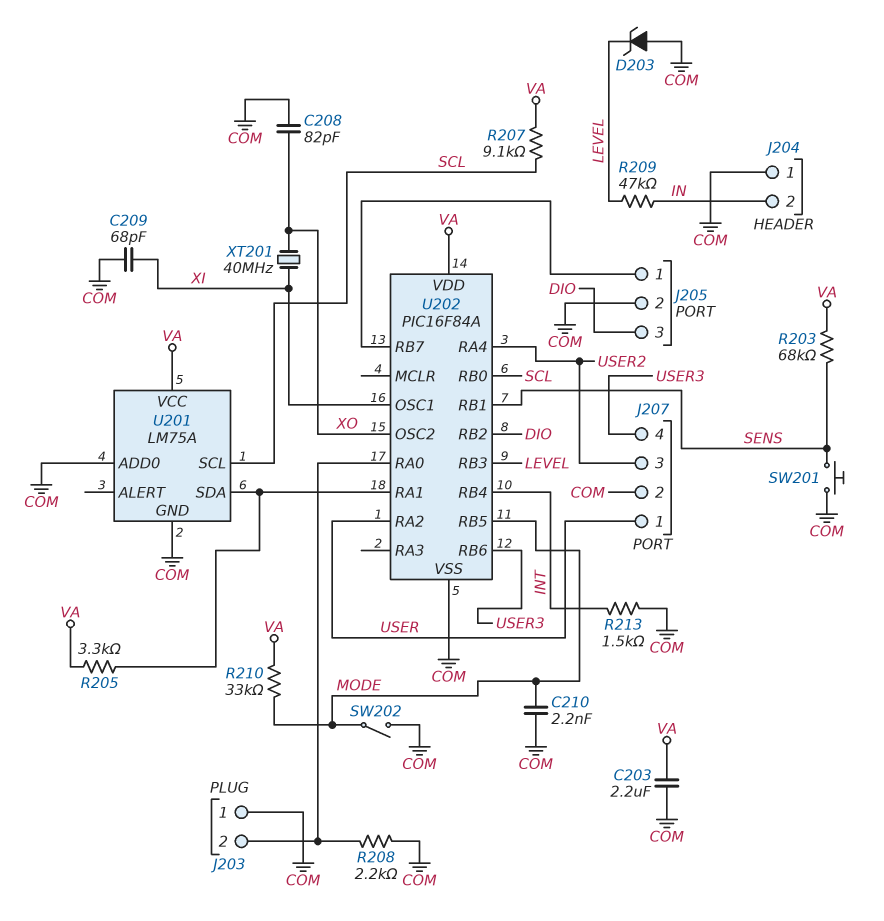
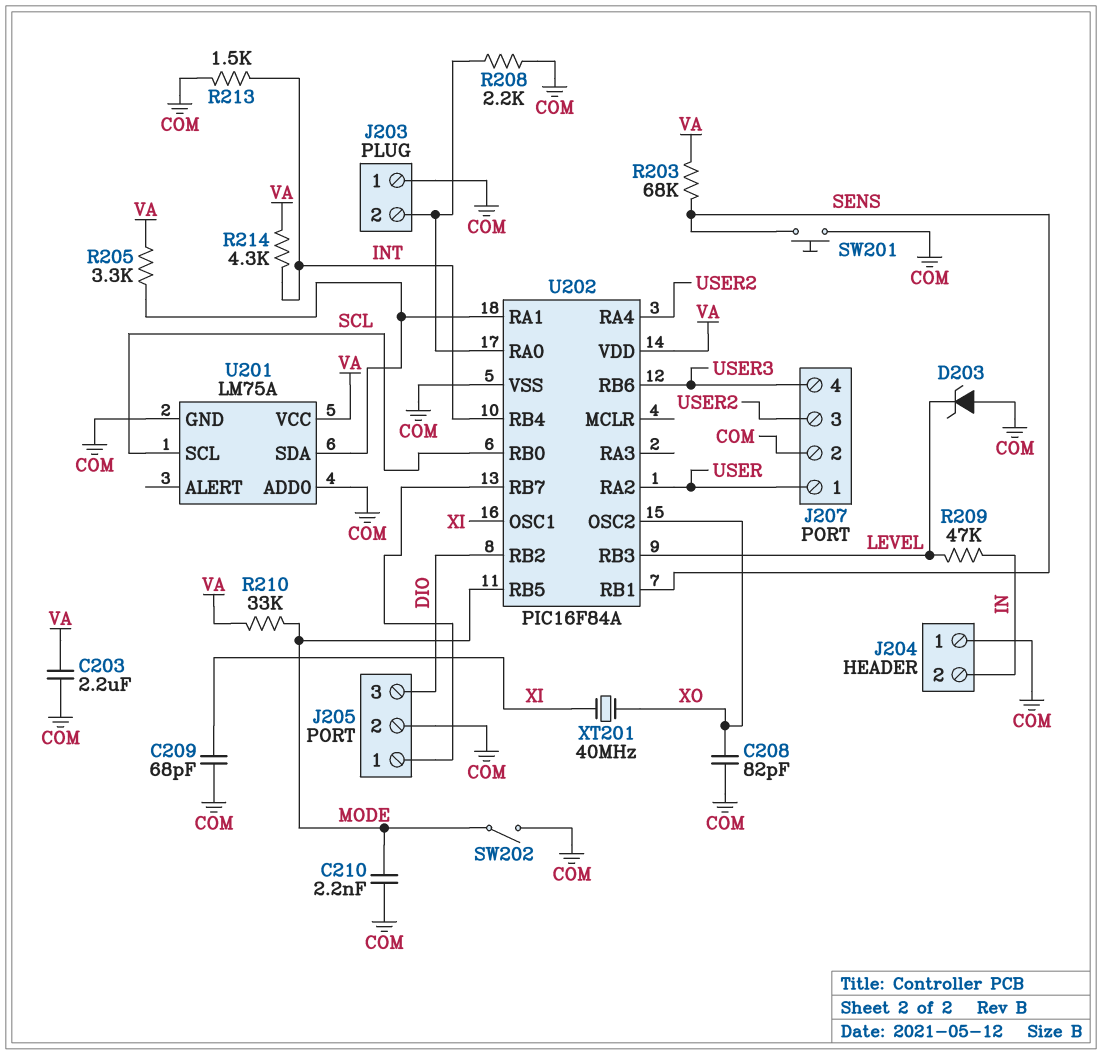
R207: 9.1k (SCL, VA) -> none
R214: none -> 4.3k (INT, VA)

